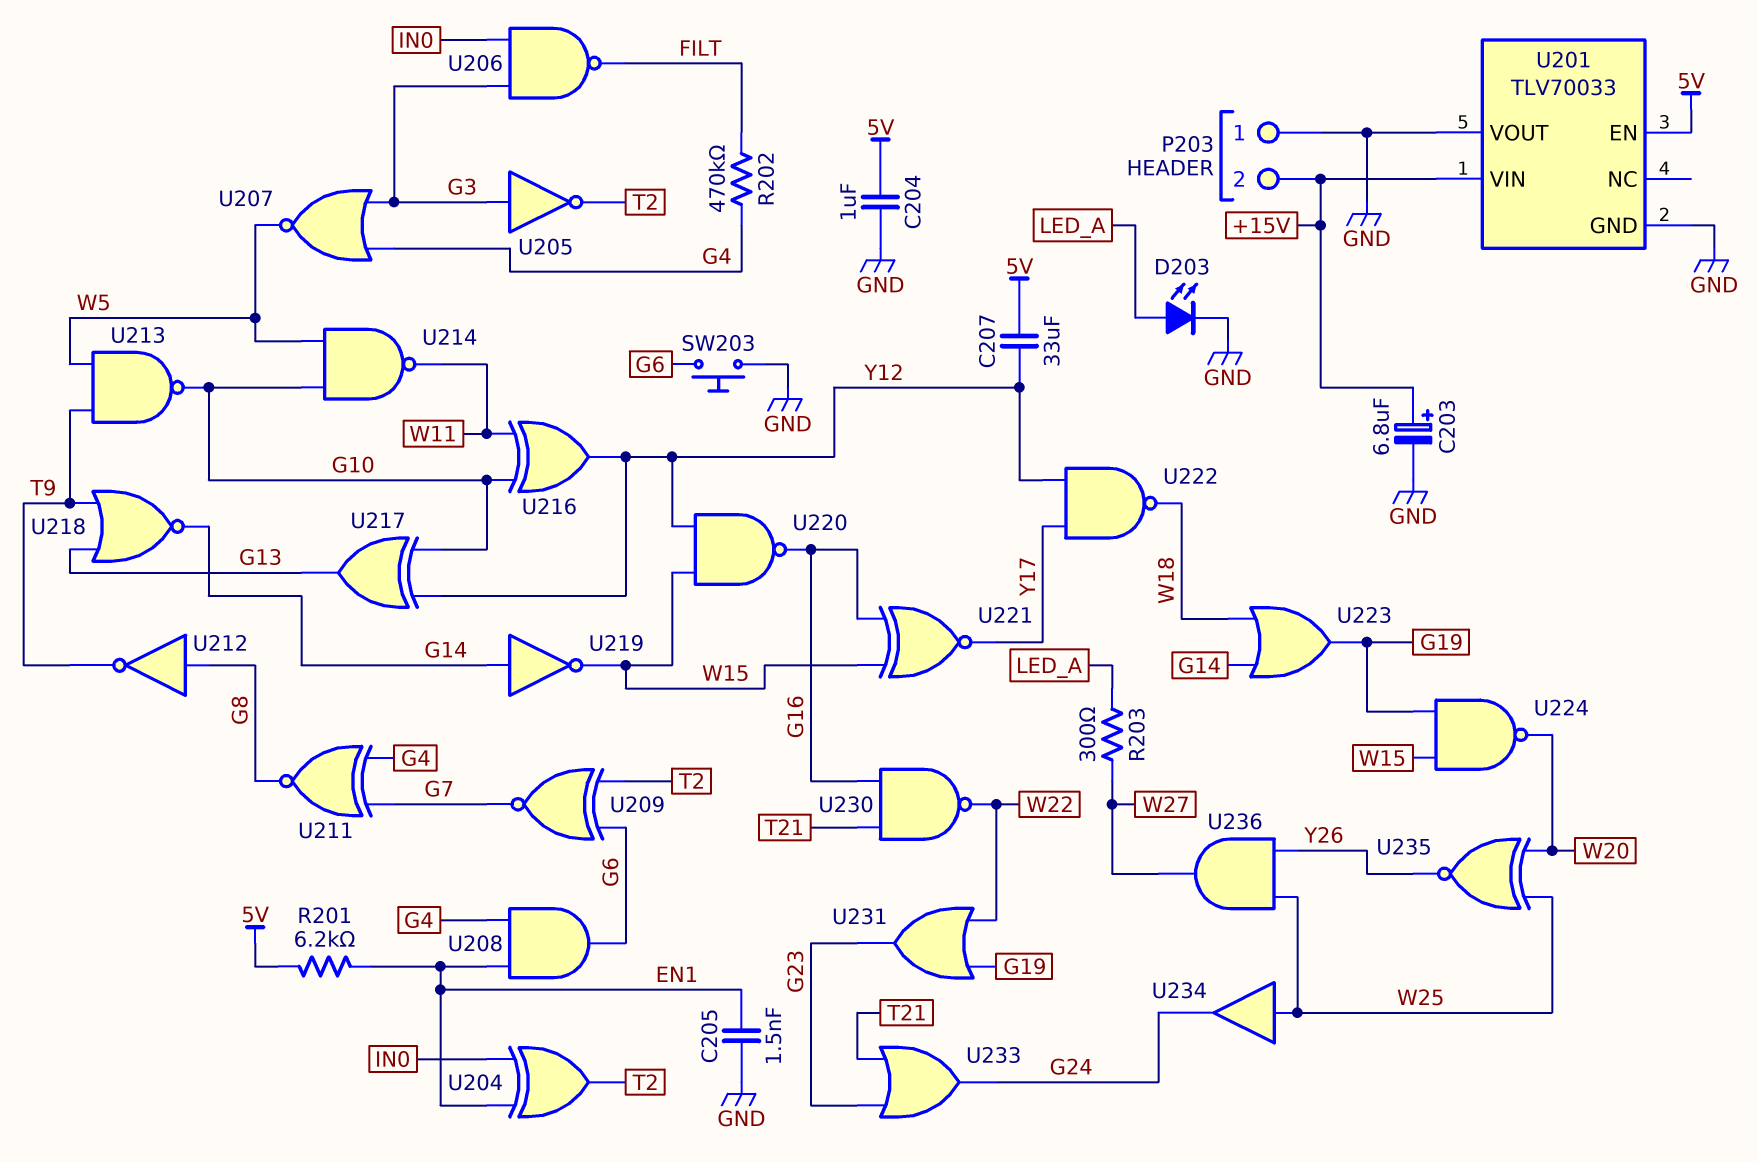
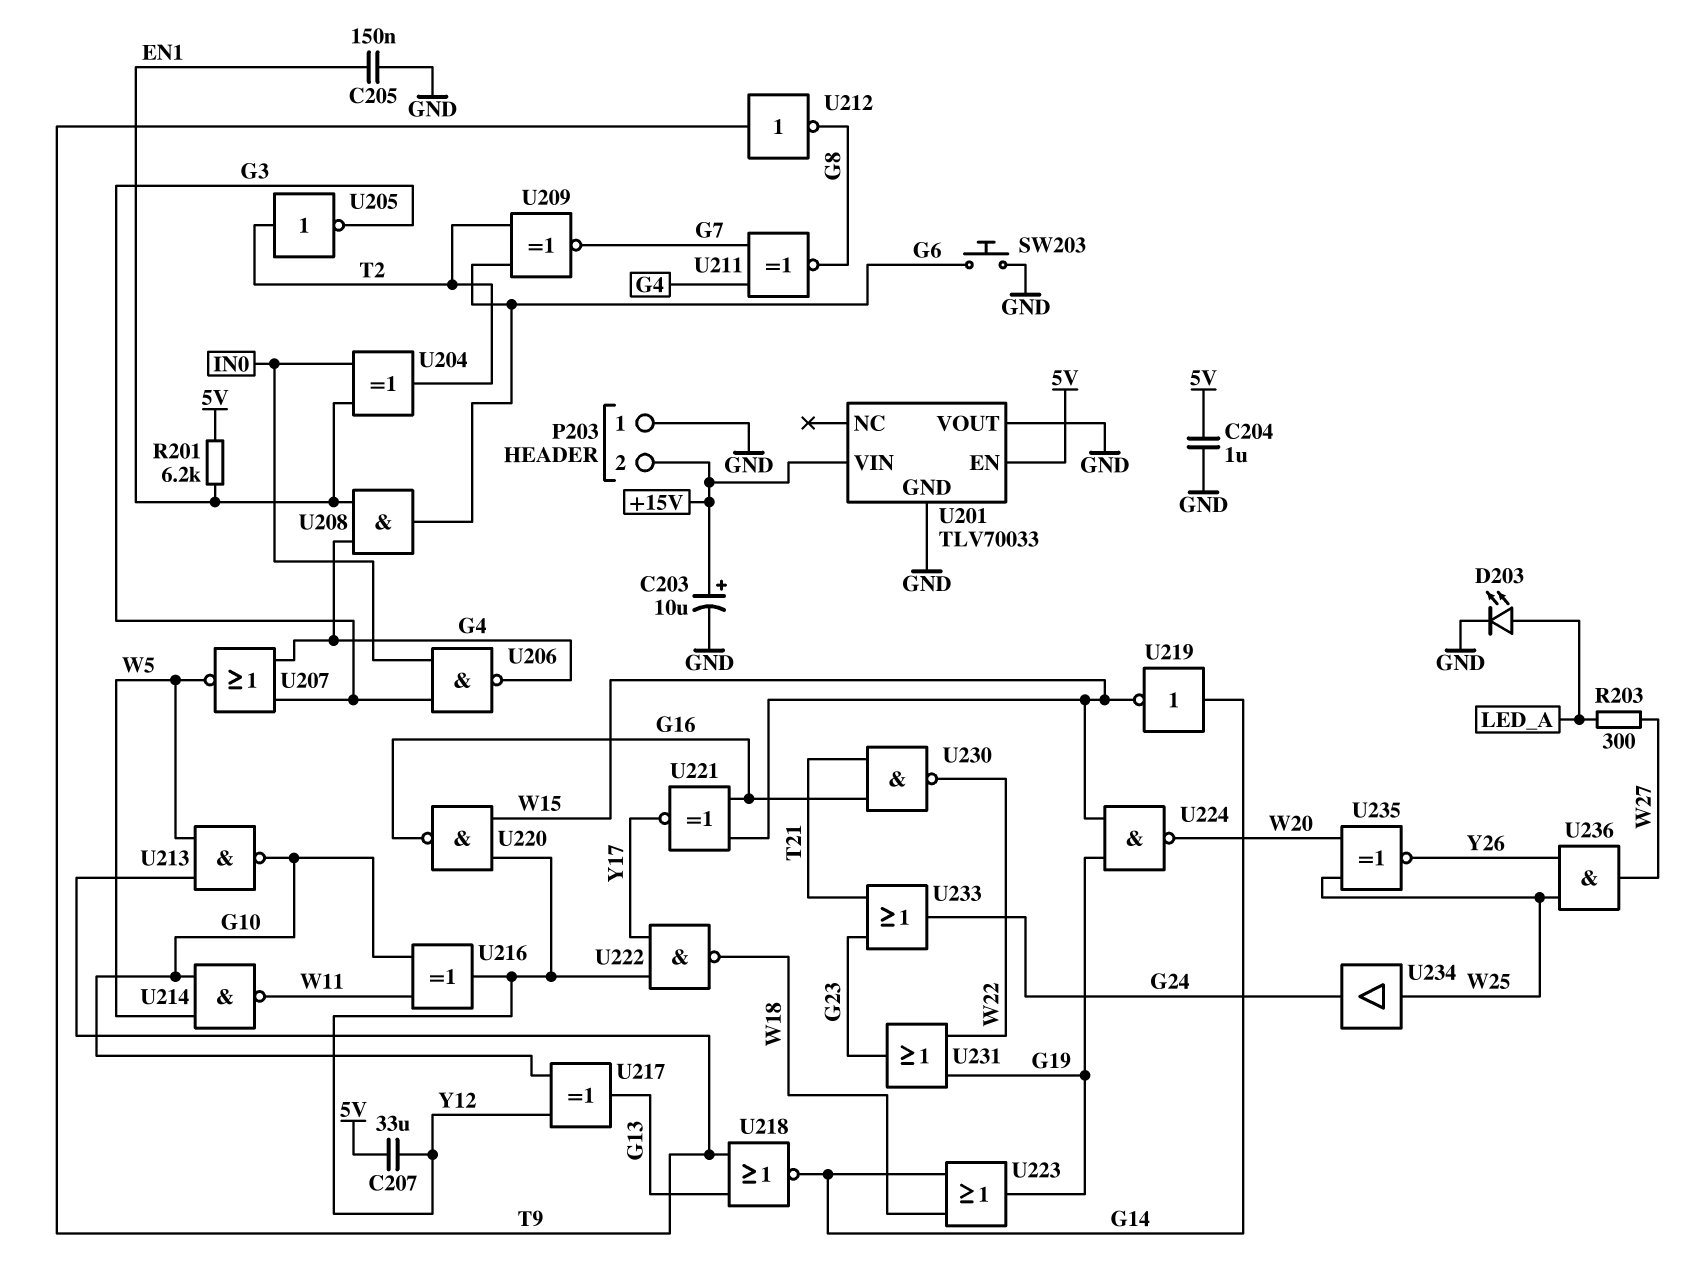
C203: 6.8uF (plus +15V, minus GND) -> 10uF (plus +15V, minus GND)
C205: 1.5nF (EN1, GND) -> 150nF (EN1, GND)
R202: 470k (FILT, G4) -> none
U205: NOT (in G3, out T2) -> NOT (in T2, out G3)
U206: NAND (in G3, in IN0, out FILT) -> NAND (in G3, in IN0, out G4)
U212: NOT (in G8, out T9) -> NOT (in T9, out G8)

